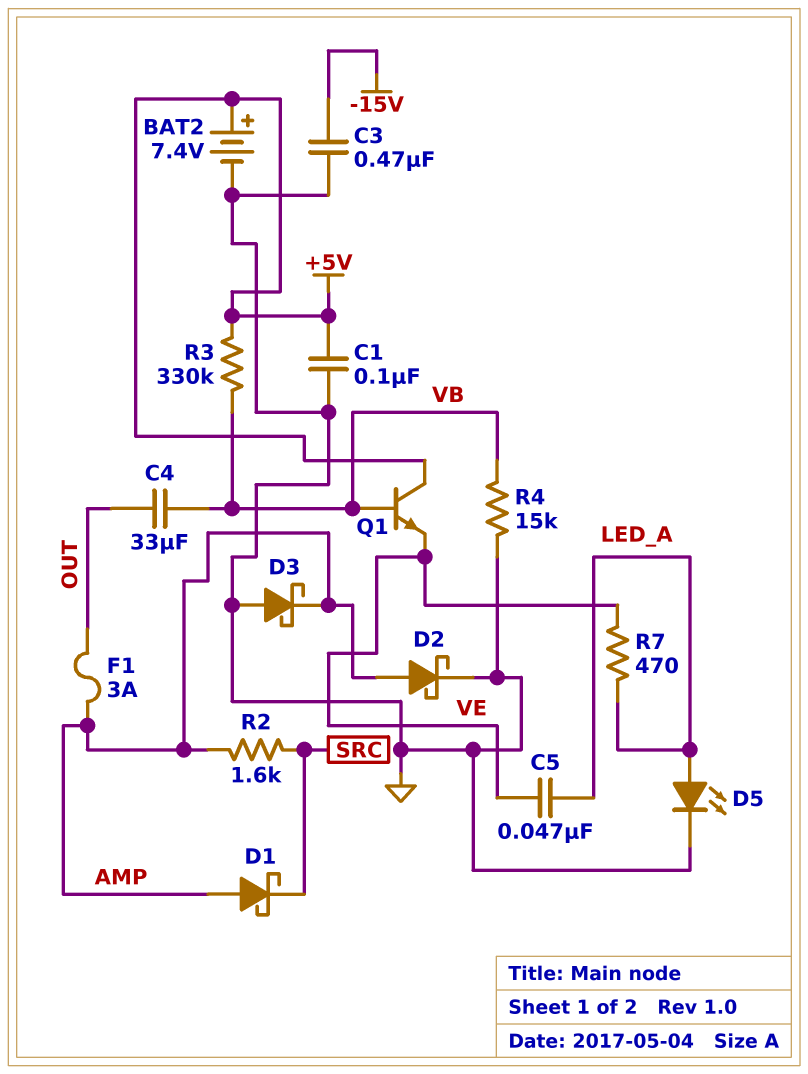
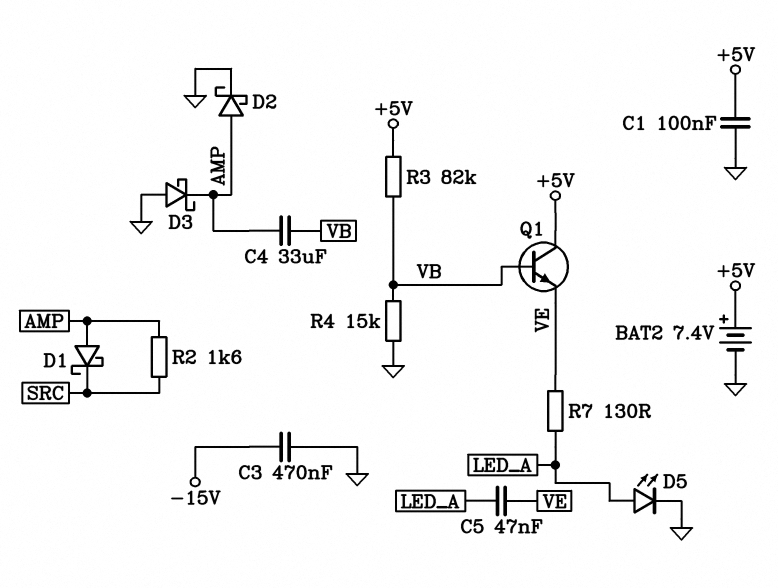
C4: 33uF (OUT, VB) -> 33uF (AMP, VB)
F1: 3A (AMP, OUT) -> none
R3: 330k (+5V, VB) -> 82k (+5V, VB)
R7: 470 (LED_A, VE) -> 130 (LED_A, VE)

